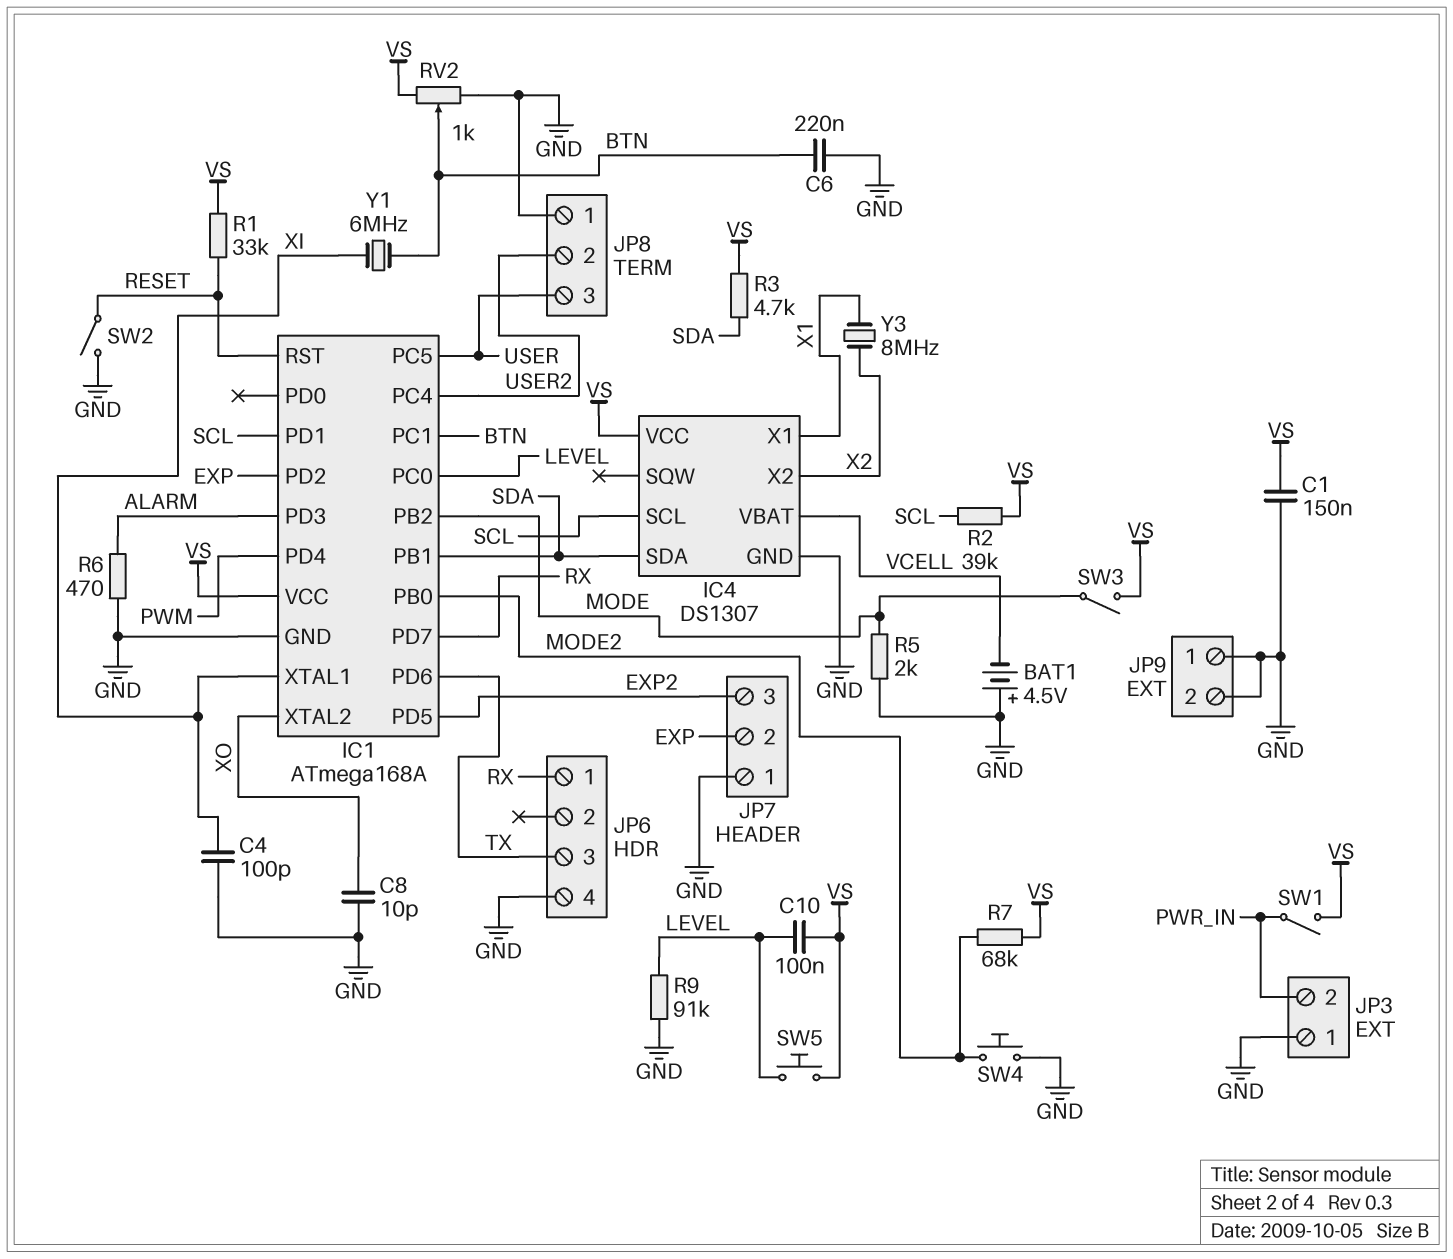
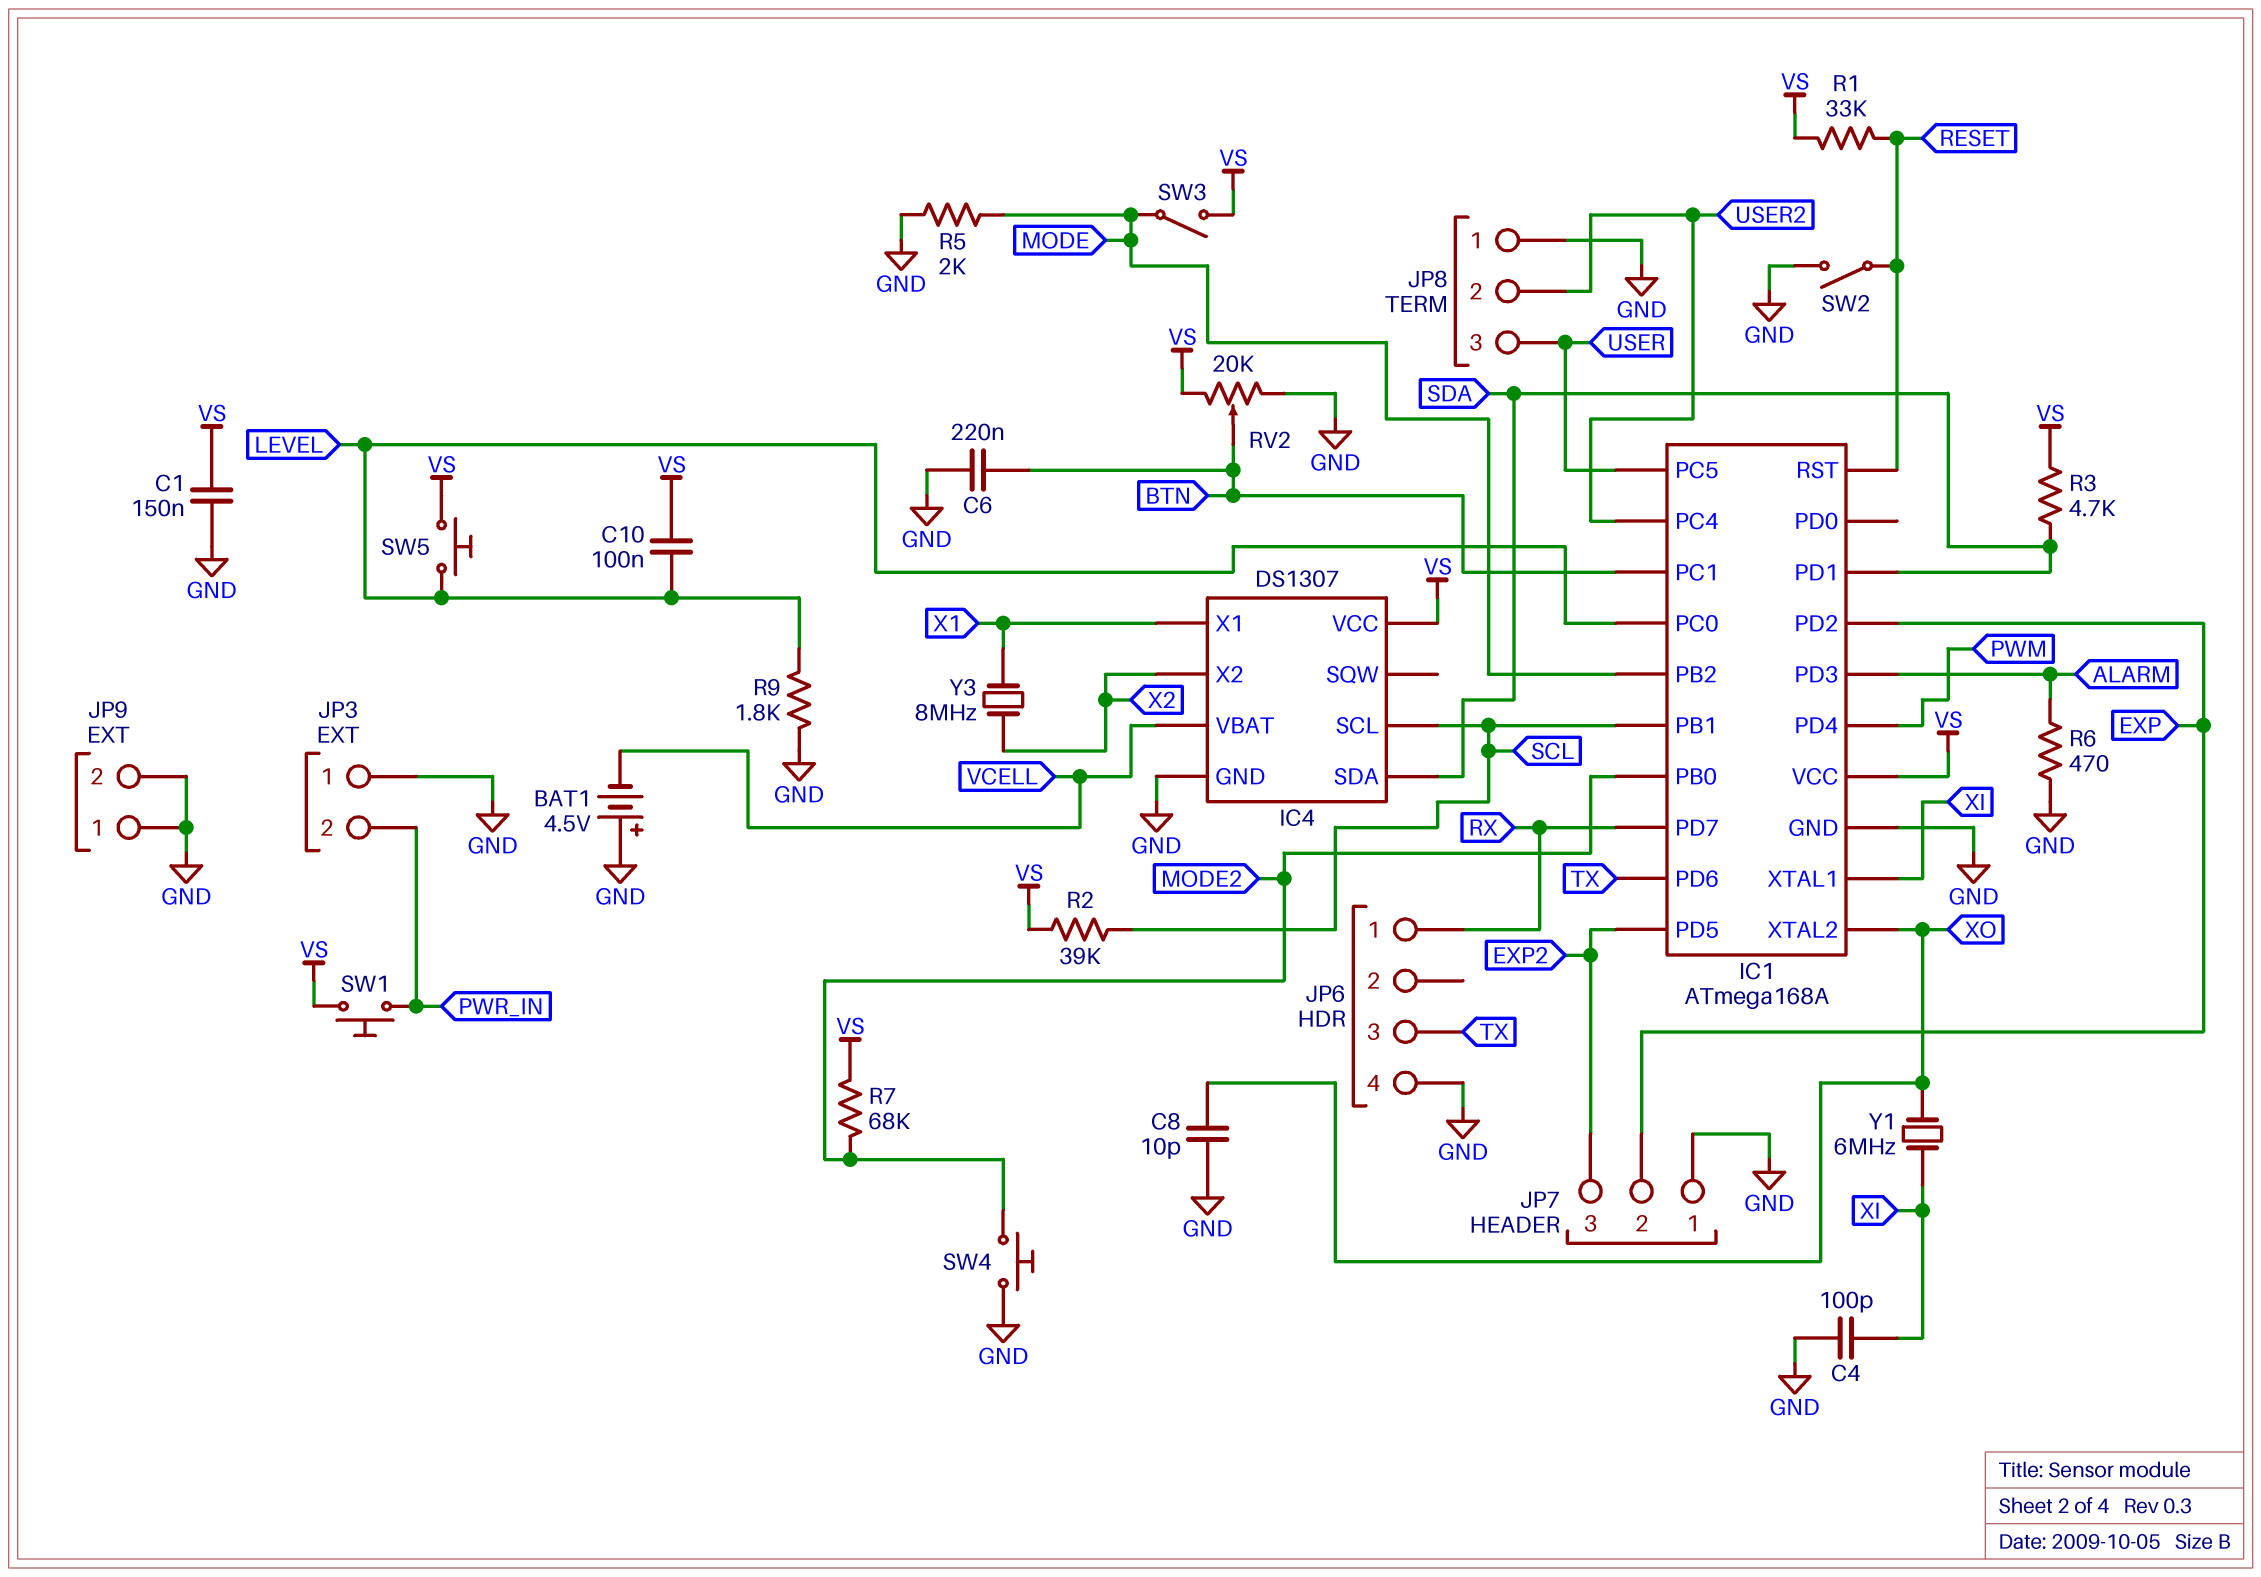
IC1 pin PB1: SDA -> SCL
IC1 pin PD1: SCL -> SDA
R9: 91k (GND, LEVEL) -> 1.8k (GND, LEVEL)
RV2: 1k (GND, VS, wiper BTN) -> 20k (GND, VS, wiper BTN)
SW1: switch (PWR_IN, VS) -> button (PWR_IN, VS)
Y1: 6MHz (BTN, XI) -> 6MHz (XI, XO)

